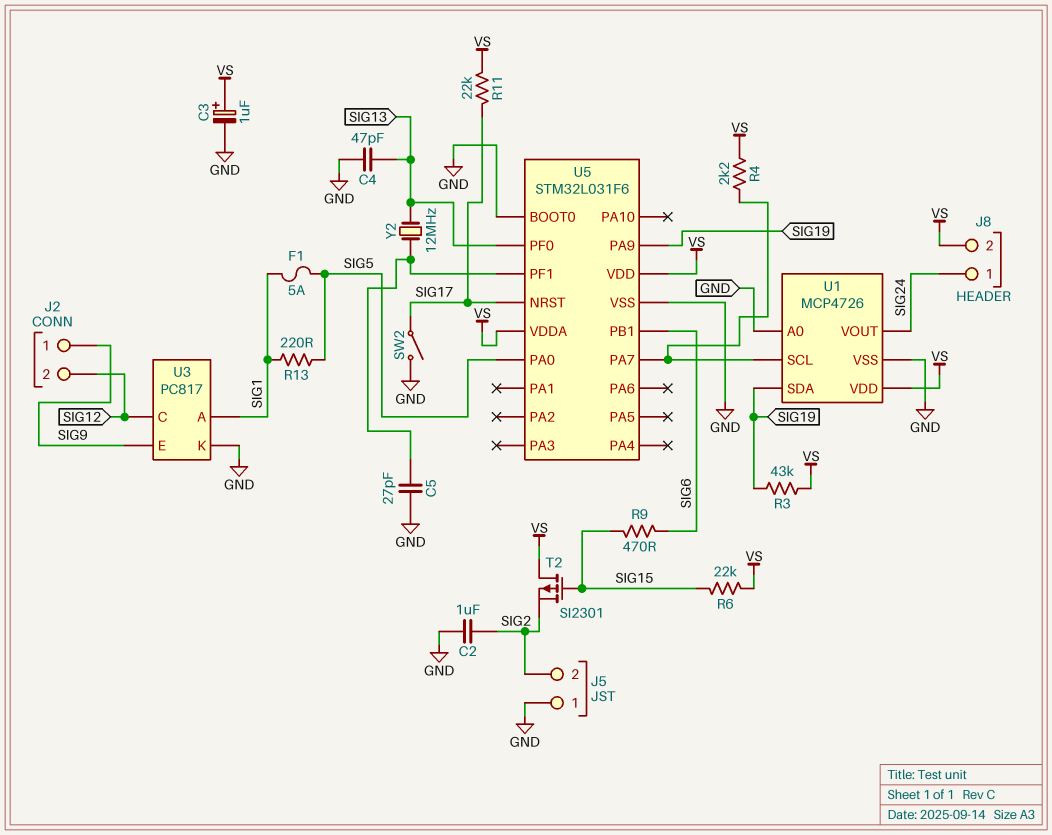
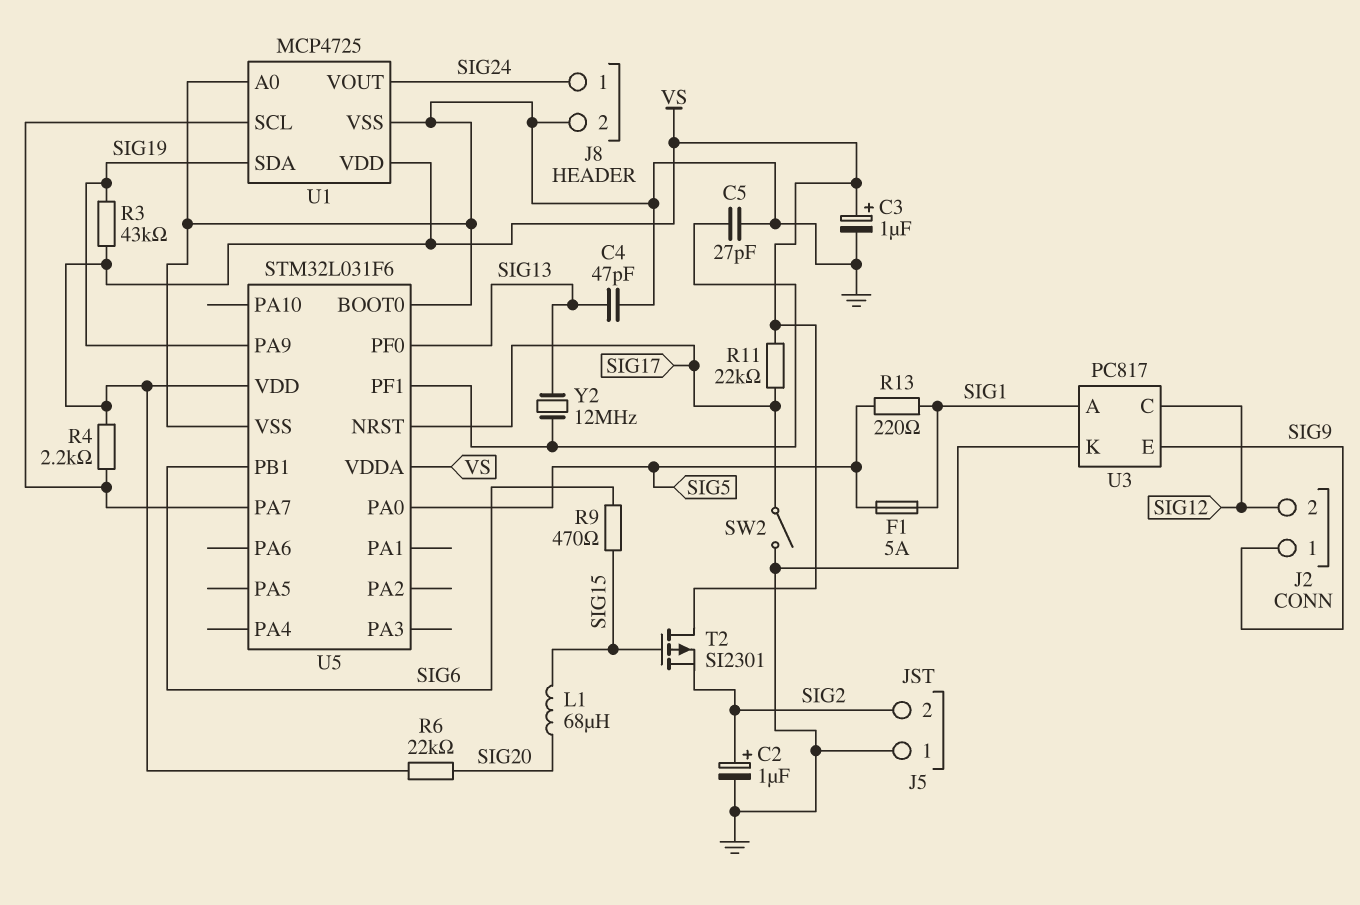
C2: 1uF (GND, SIG2) -> 1uF (plus SIG2, minus GND)
J8 pin 2: VS -> GND
L1: none -> 68uH (SIG15, SIG20)
R6: 22k (SIG15, VS) -> 22k (SIG20, VS)
U1: MCP4726 -> MCP4725

